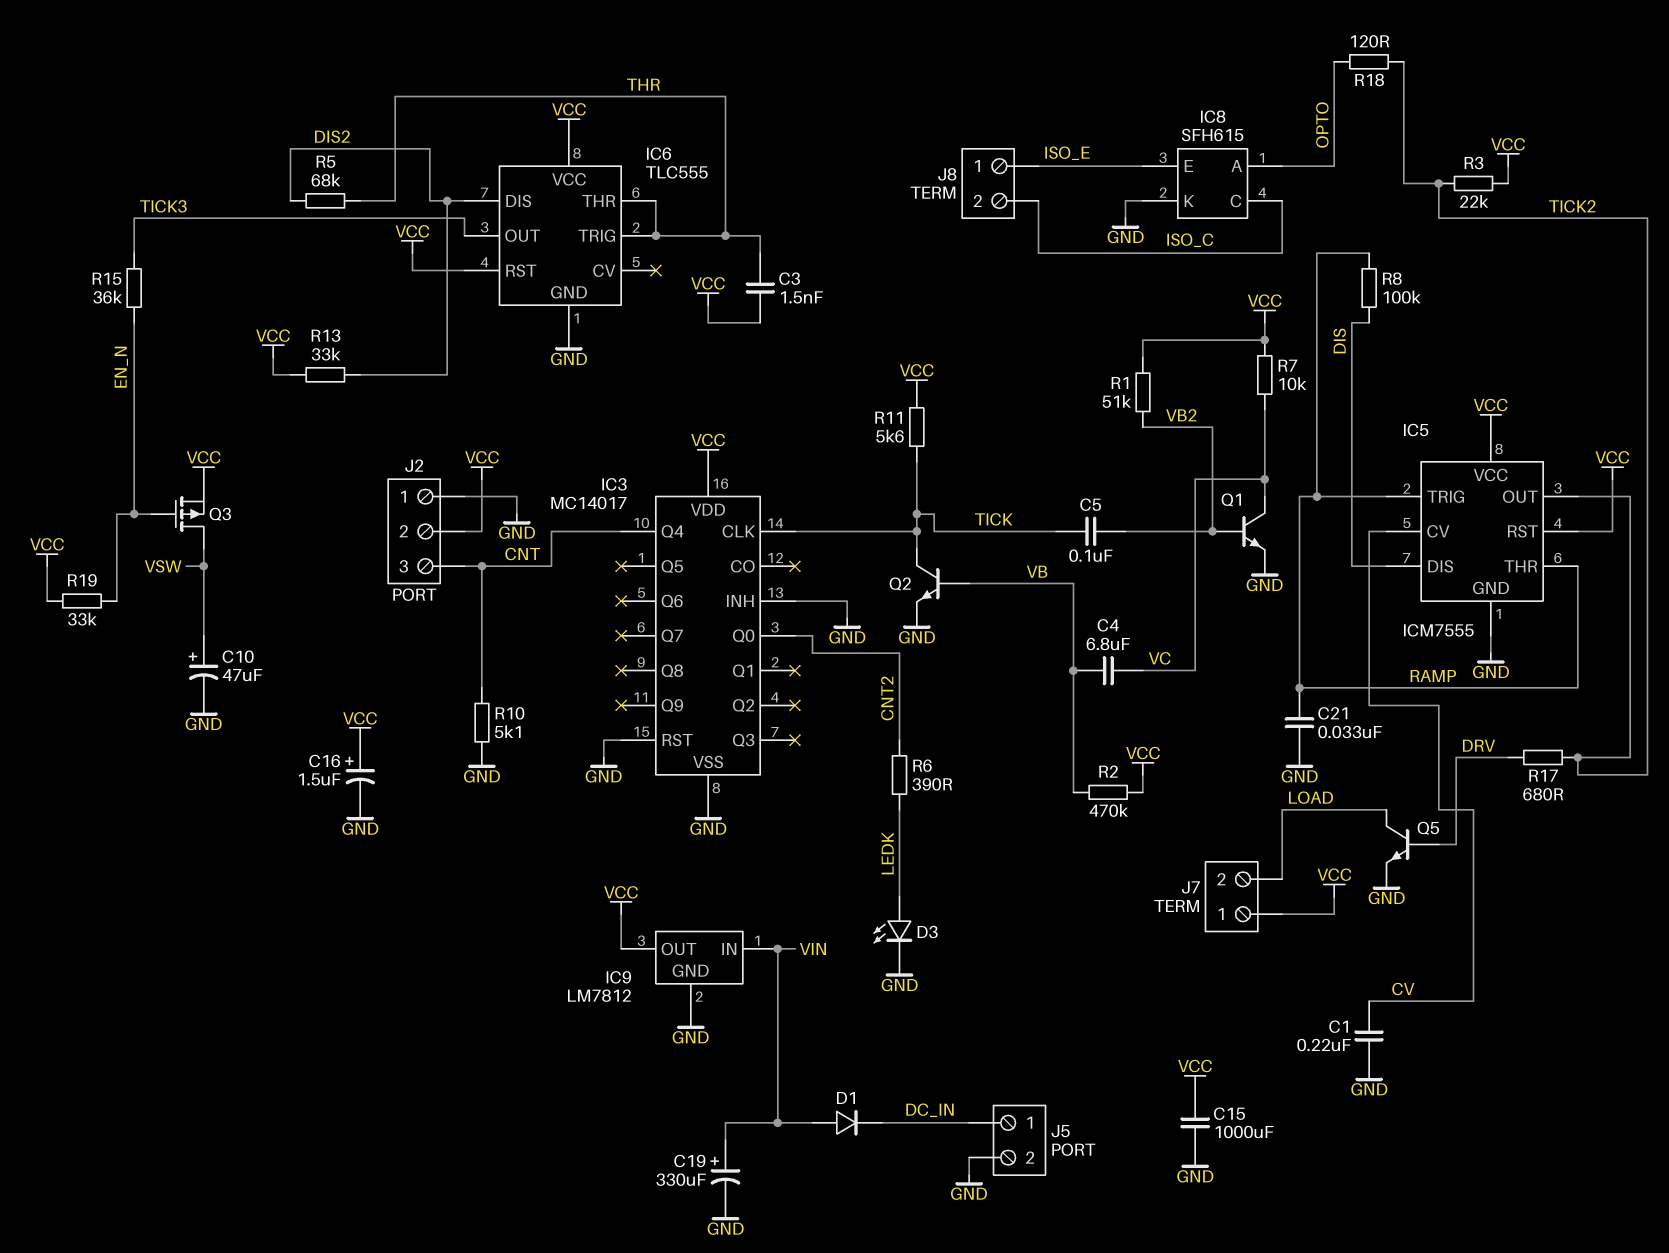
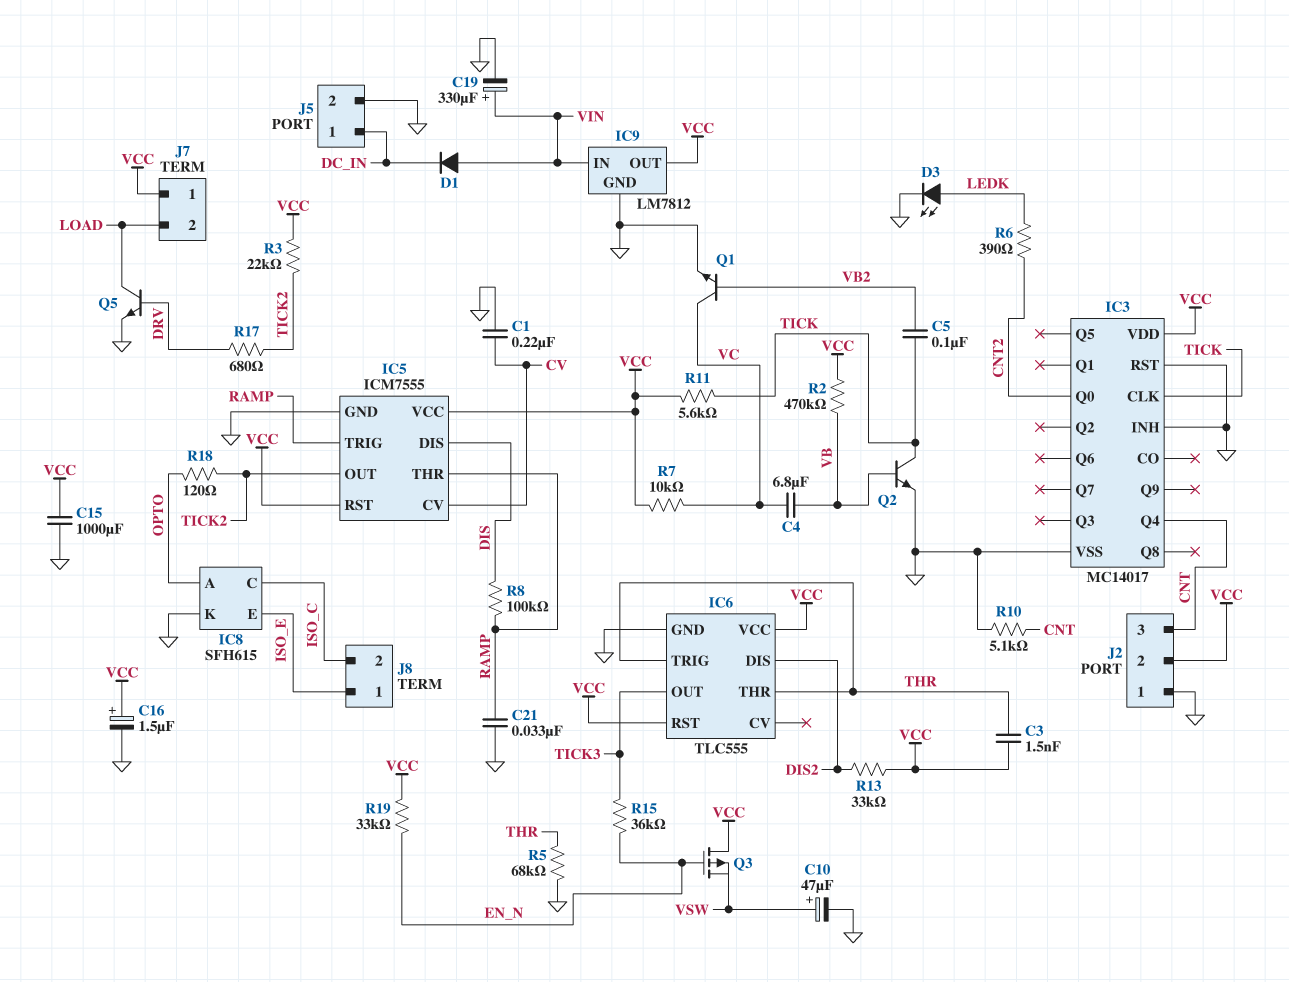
Q3: PMOS (G EN_N, D VSW, S VCC) -> PMOS (G EN_N, D VCC, S VSW)
R1: 51k (VB2, VCC) -> none
R5: 68k (DIS2, THR) -> 68k (GND, THR)

